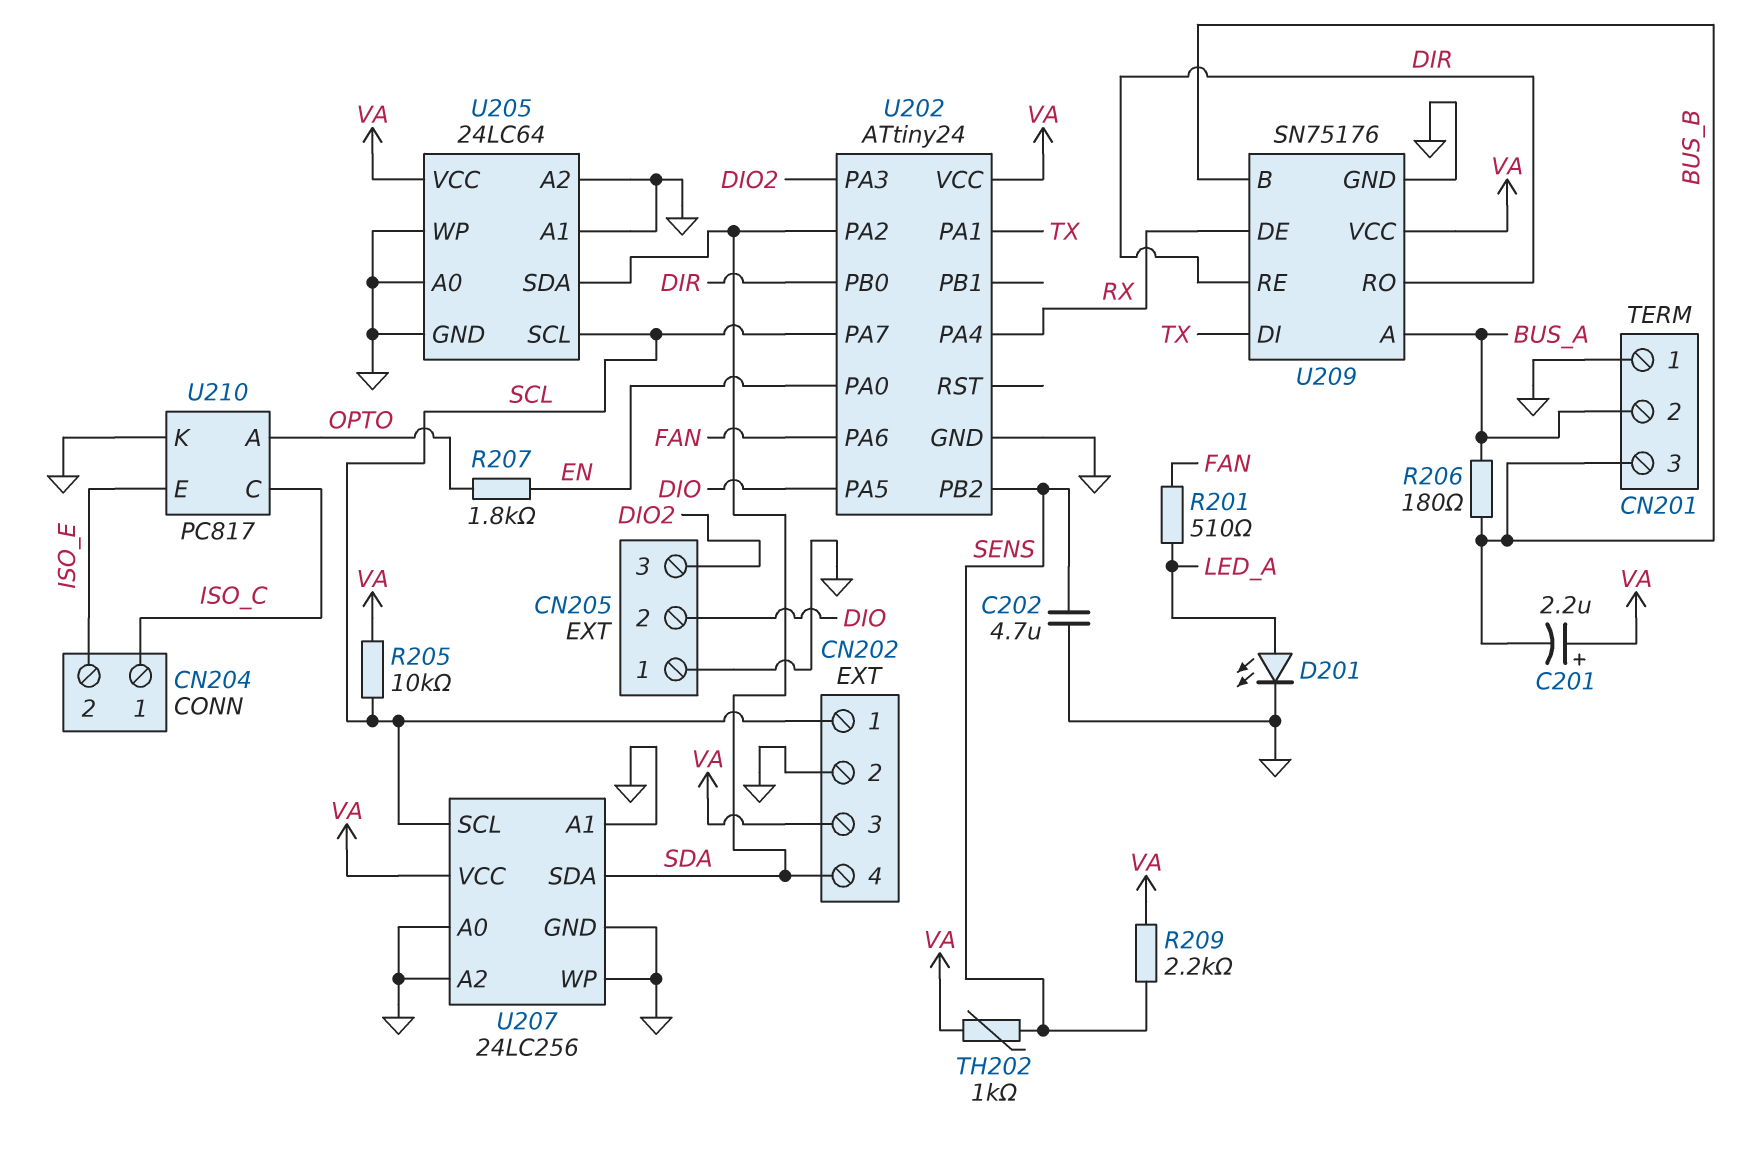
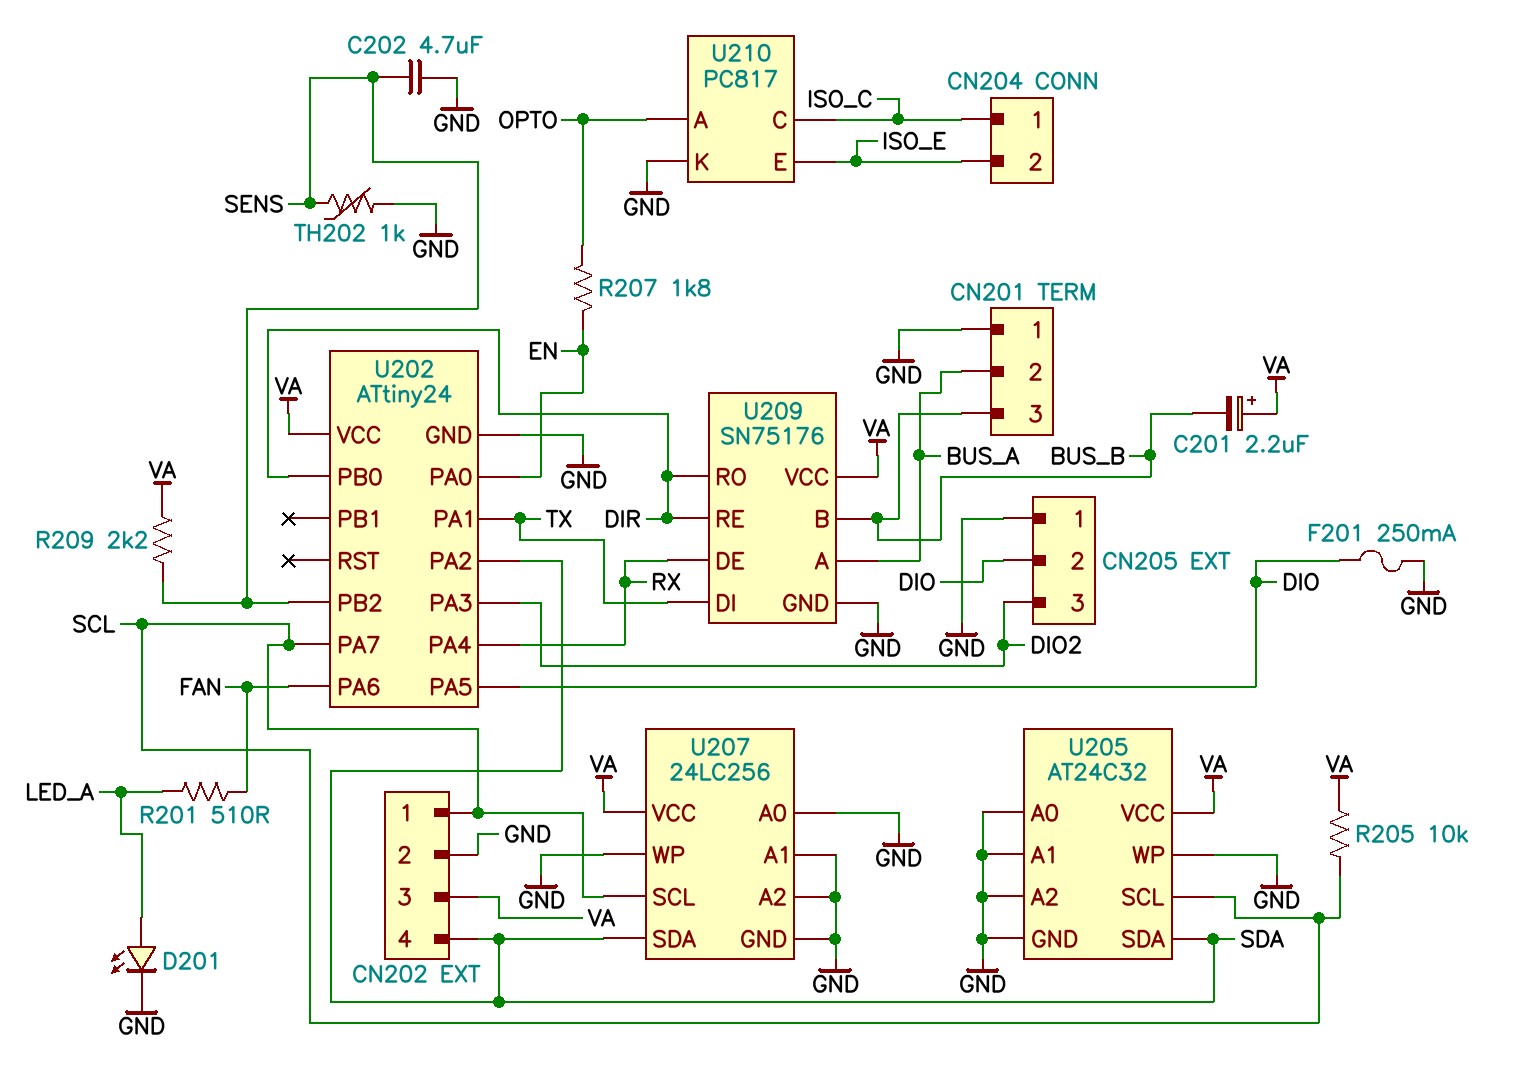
F201: none -> 250mA (DIO, GND)
R206: 180 (BUS_A, BUS_B) -> none
TH202: 1k (SENS, VA) -> 1k (GND, SENS)
U205: 24LC64 -> AT24C32

